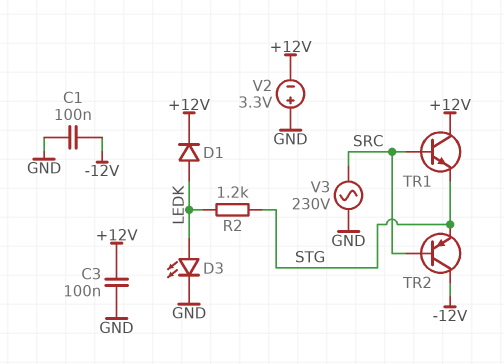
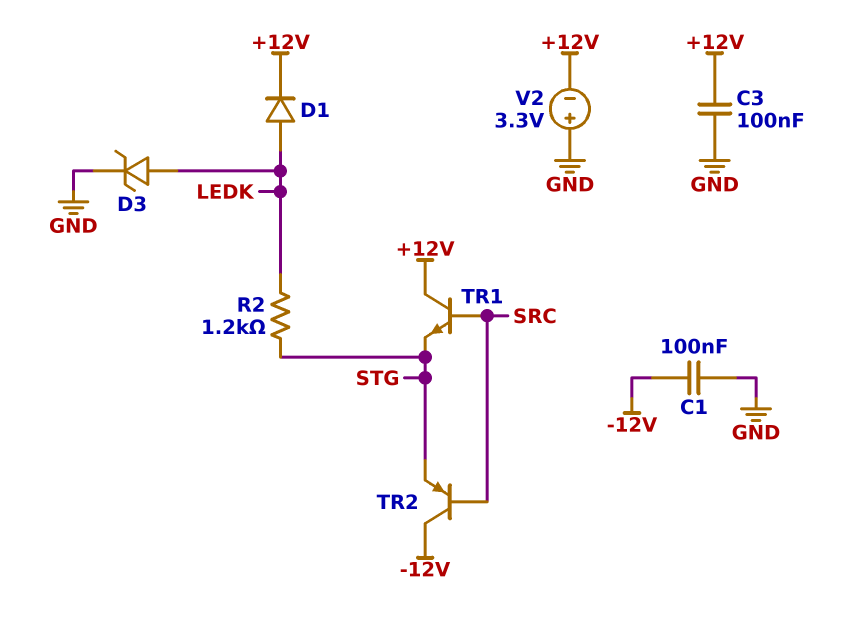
D3: LED (A LEDK, K GND) -> zener (A LEDK, K GND)
V3: AC 230V (GND, SRC) -> none

